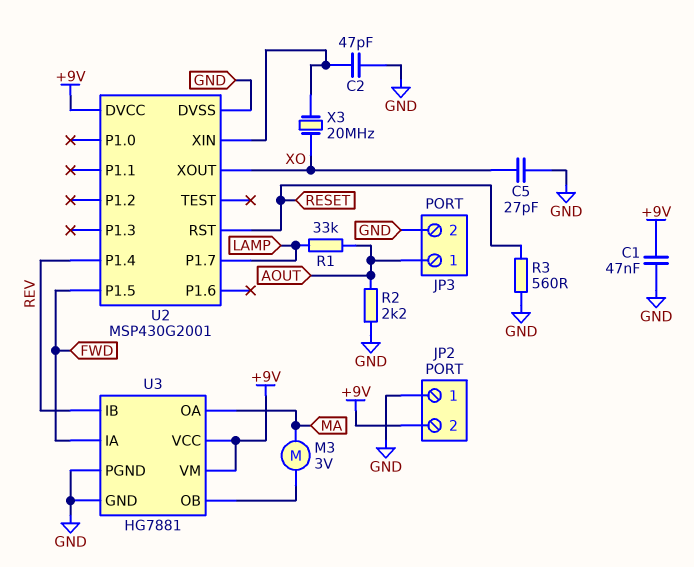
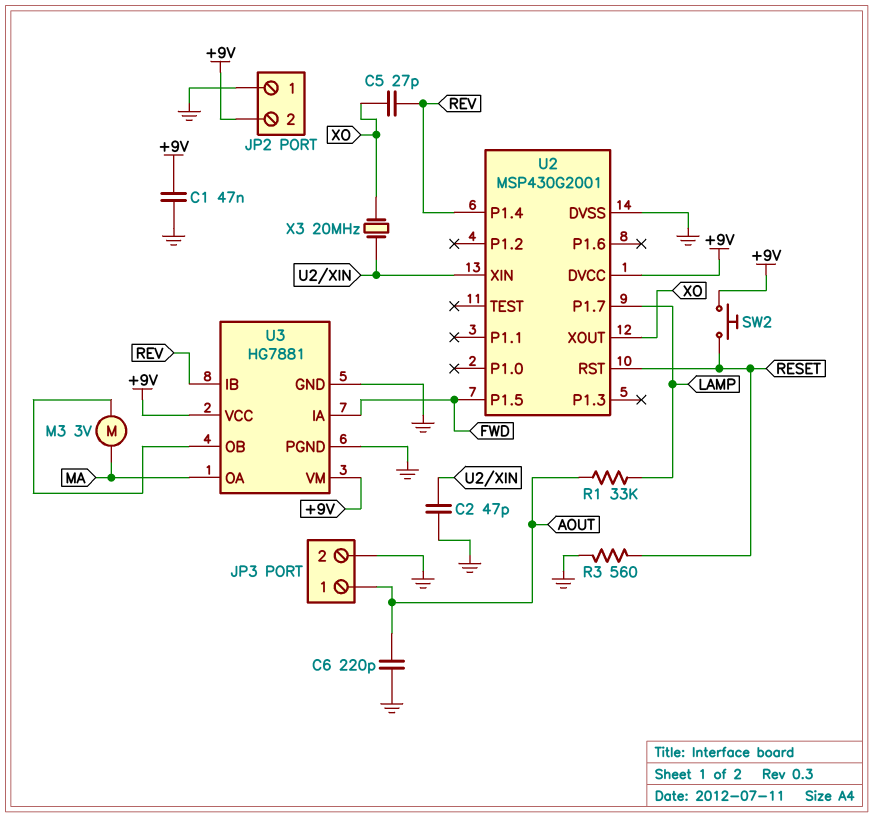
C5: 27pF (GND, XO) -> 27pF (REV, XO)
C6: none -> 220pF (AOUT, GND)
R2: 2.2k (AOUT, GND) -> none
SW2: none -> button (+9V, RESET)

